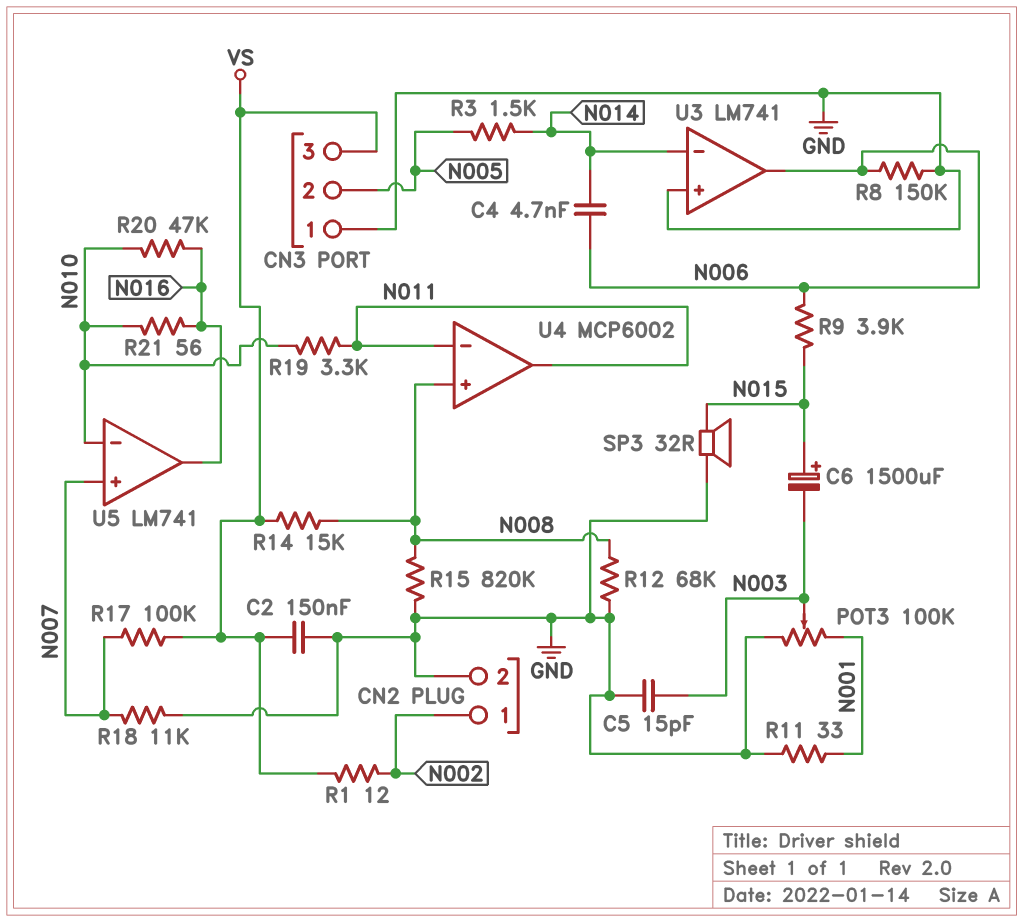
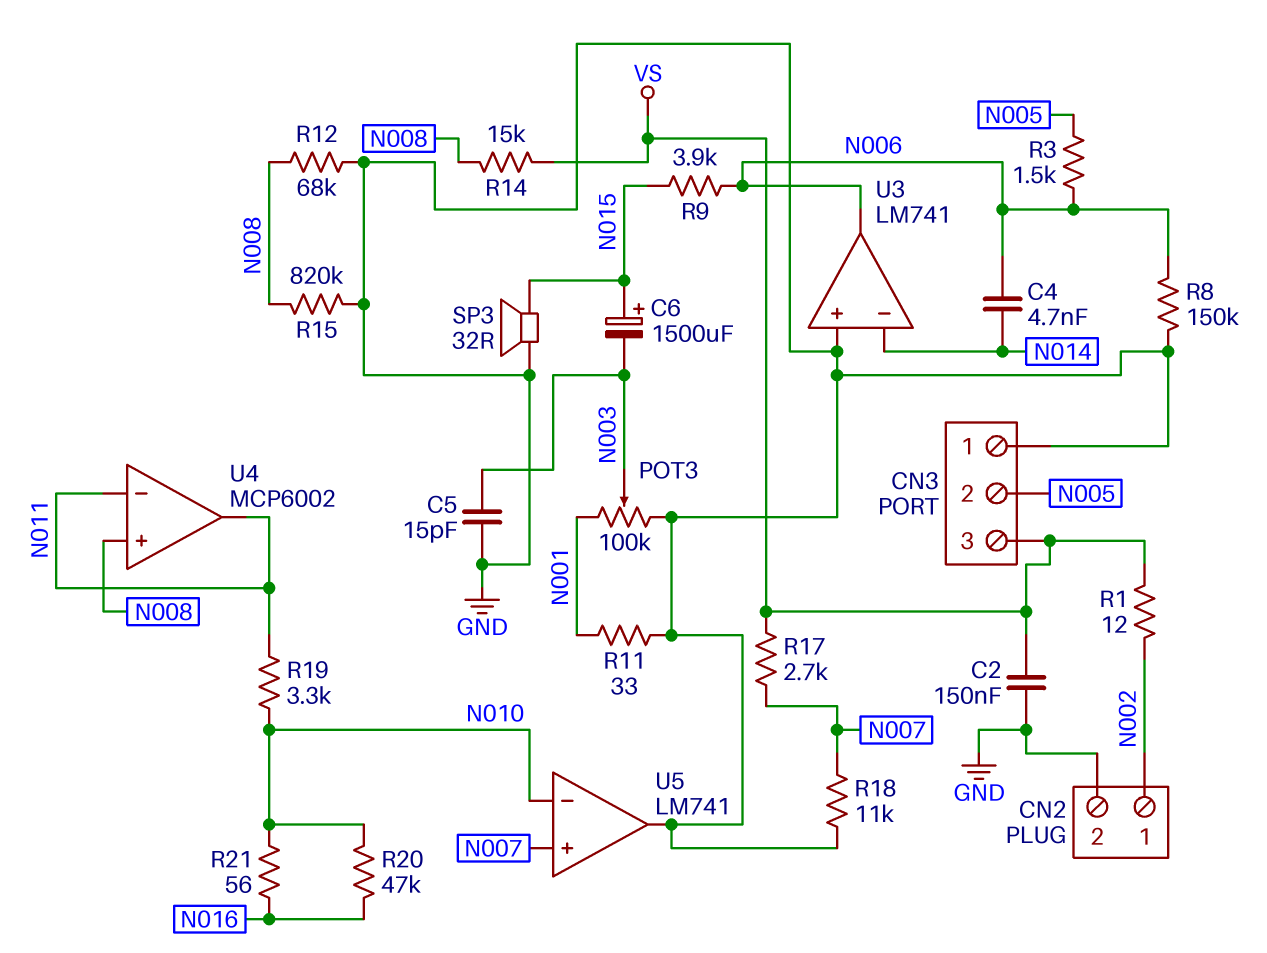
R3: 1.5k (N005, N014) -> 1.5k (N005, N006)
R17: 100k (N007, VS) -> 2.7k (N007, VS)
U5 pin out: N016 -> GND

